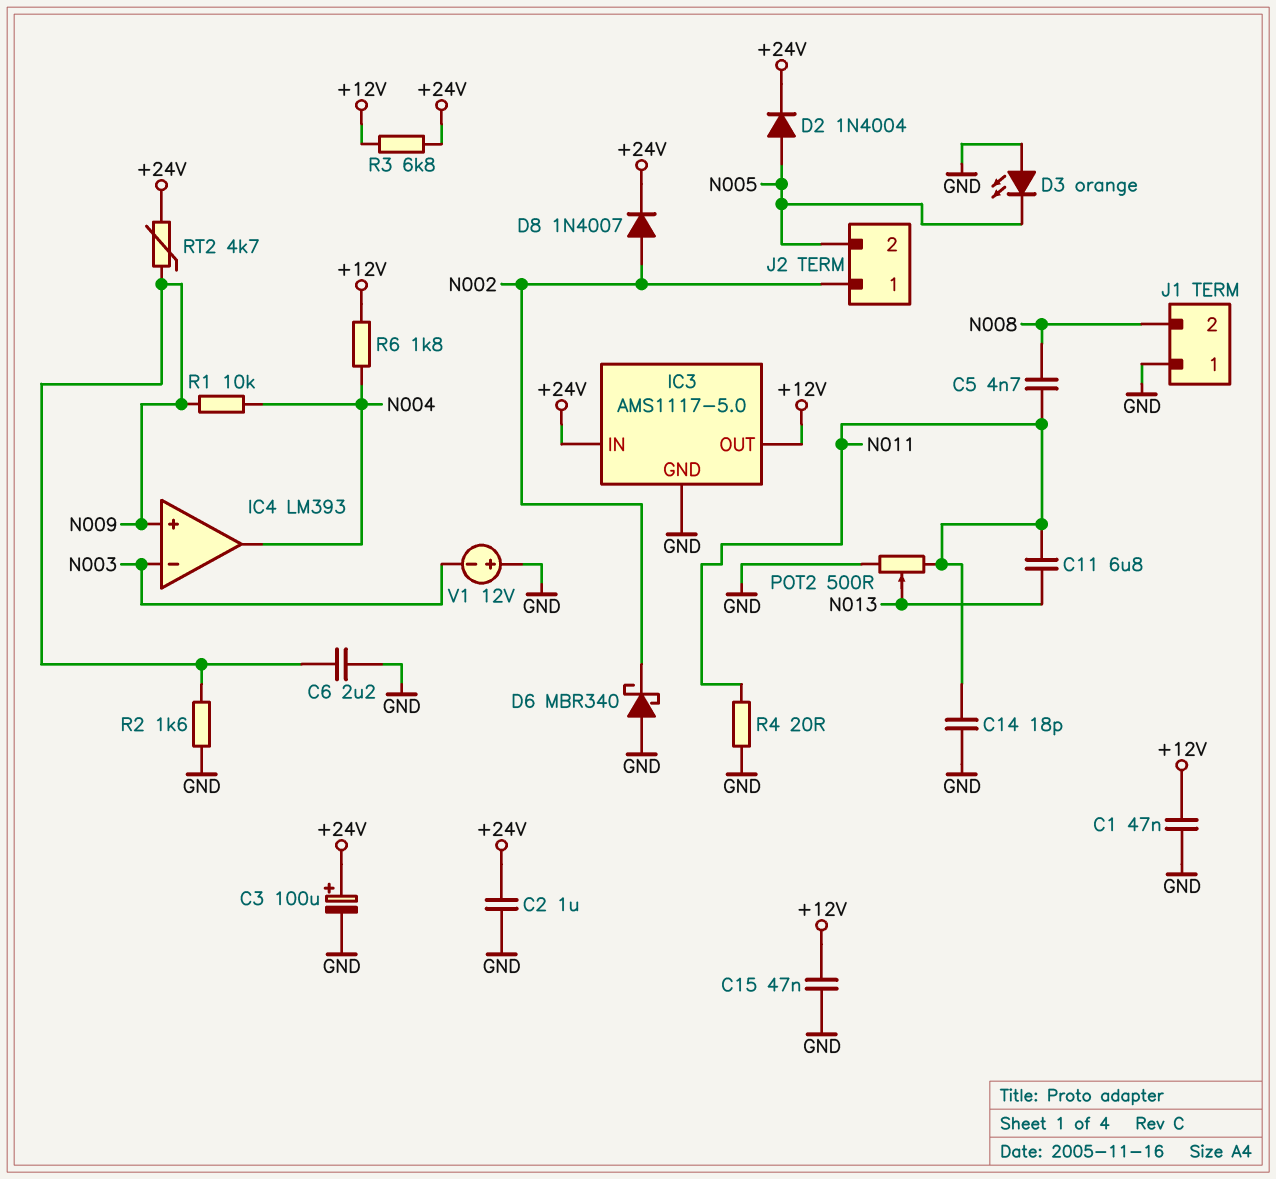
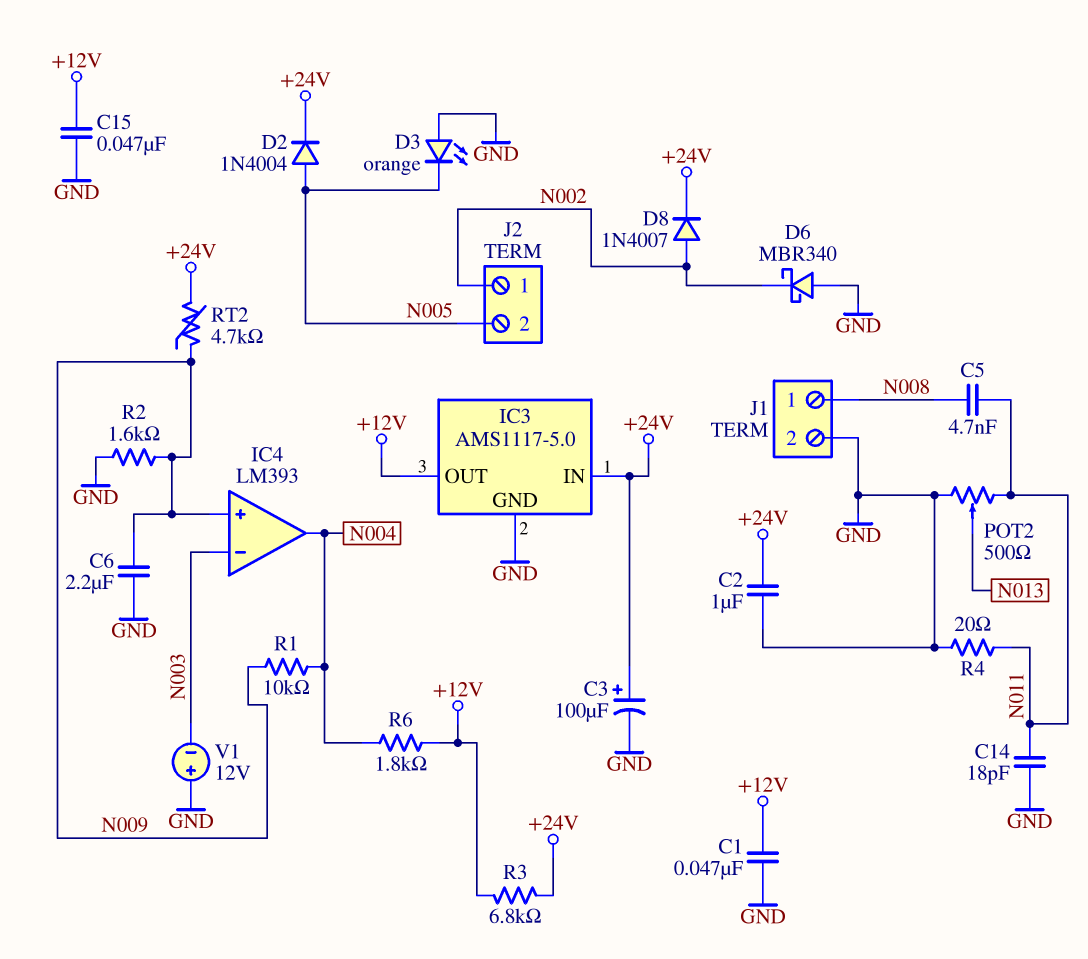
C11: 6.8uF (N011, N013) -> none
J1 pin 1: GND -> N008
J1 pin 2: N008 -> GND

